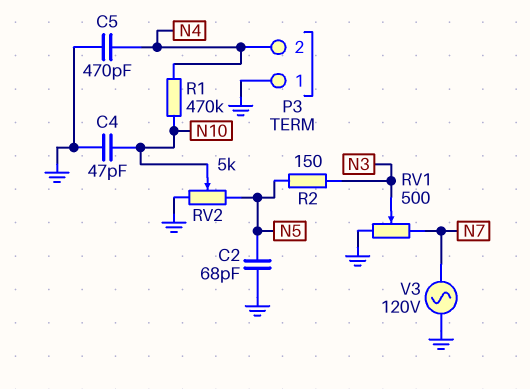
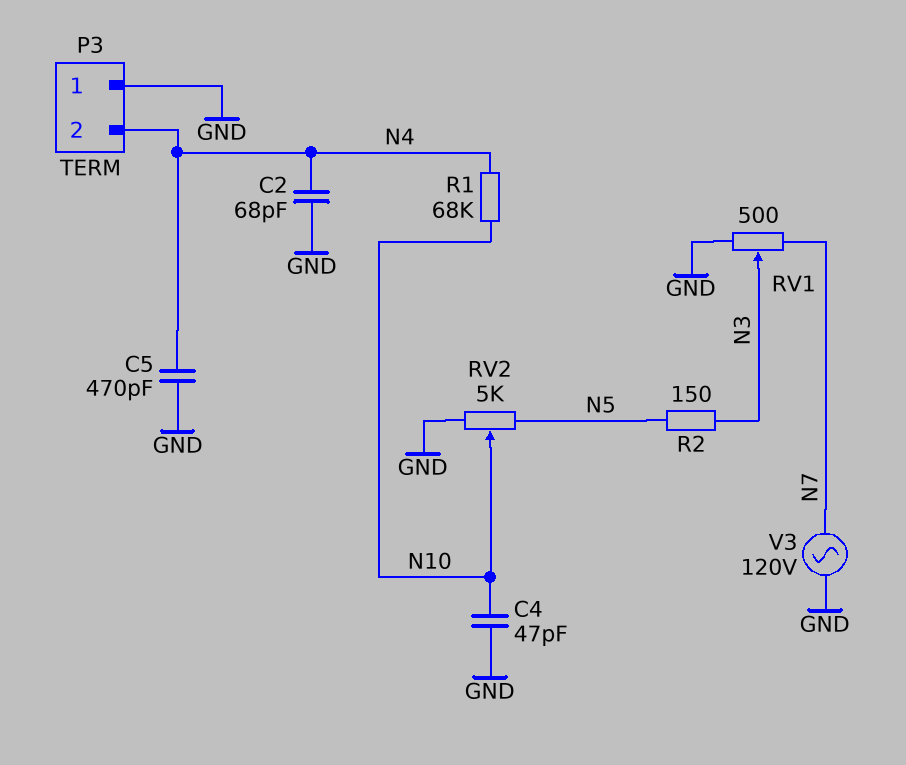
C2: 68pF (GND, N5) -> 68pF (GND, N4)
R1: 470k (N4, N10) -> 68k (N4, N10)

